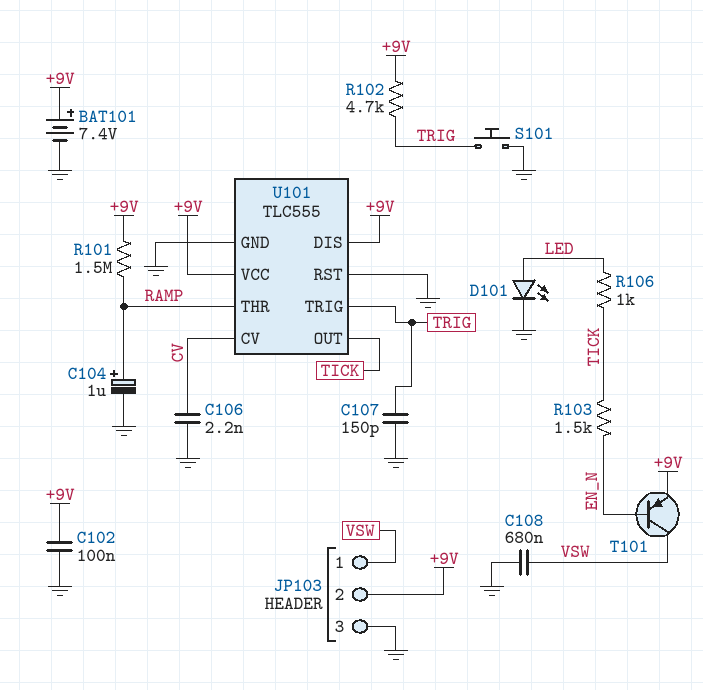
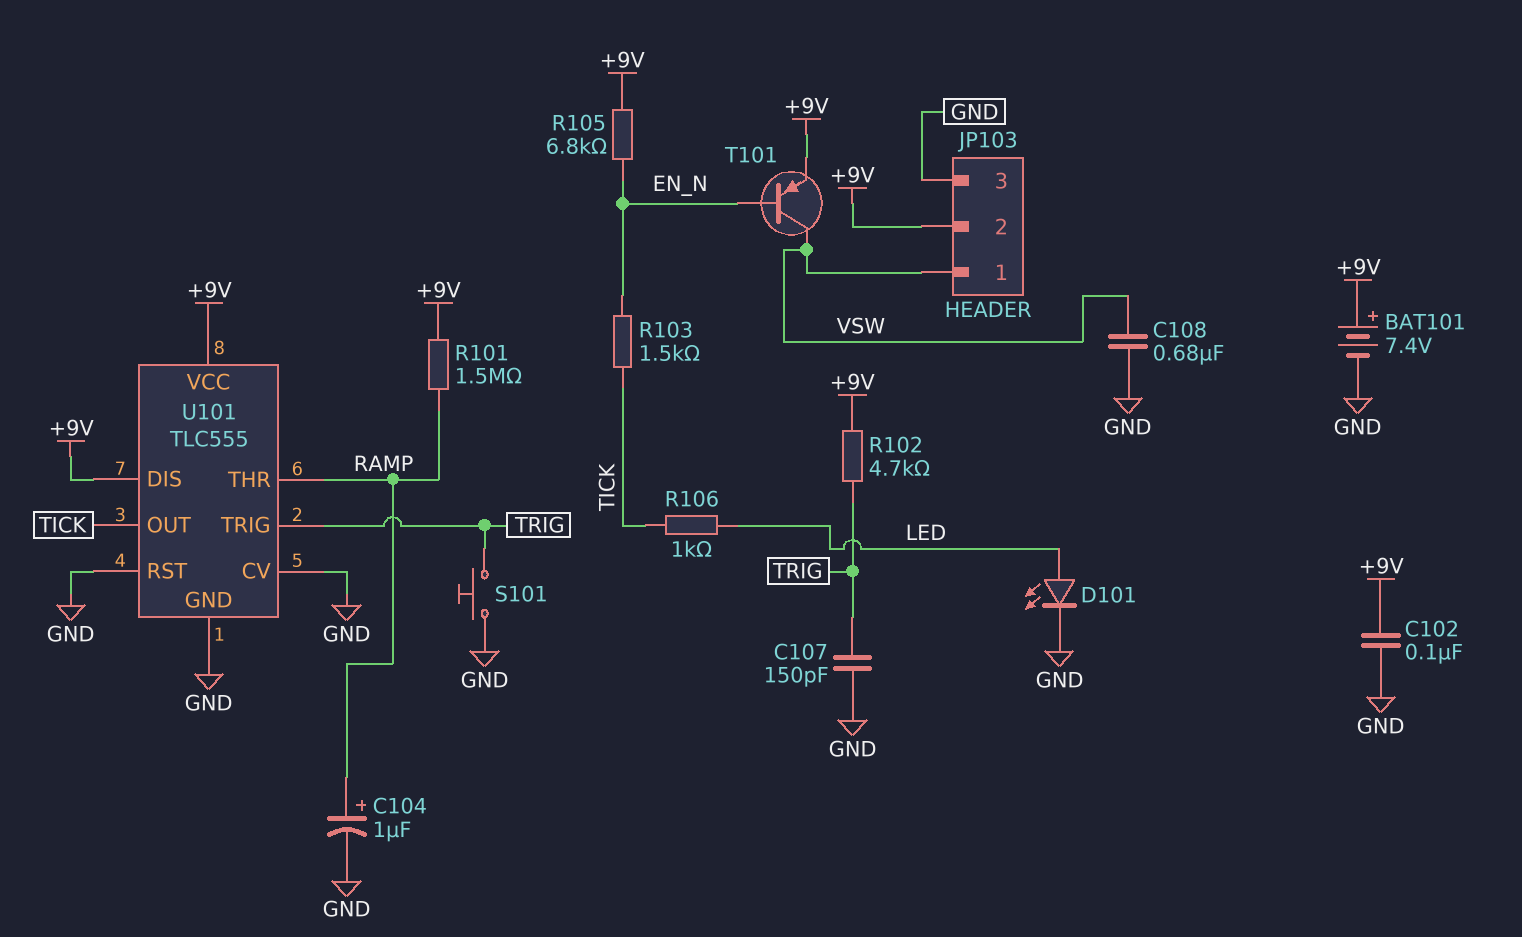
C106: 2.2nF (CV, GND) -> none
R105: none -> 6.8k (+9V, EN_N)
U101 pin CV: CV -> GND

